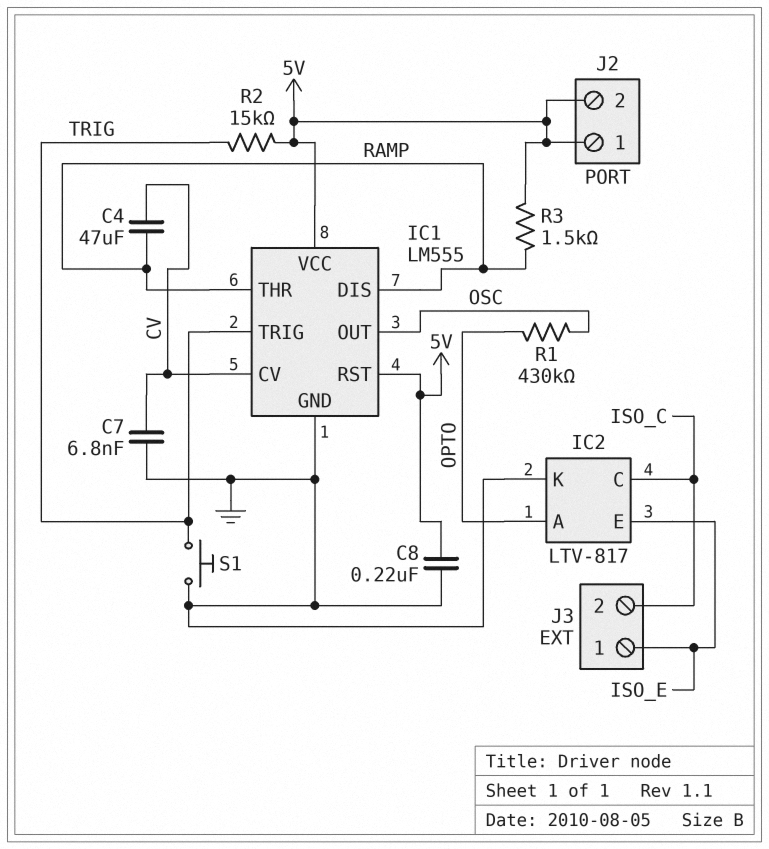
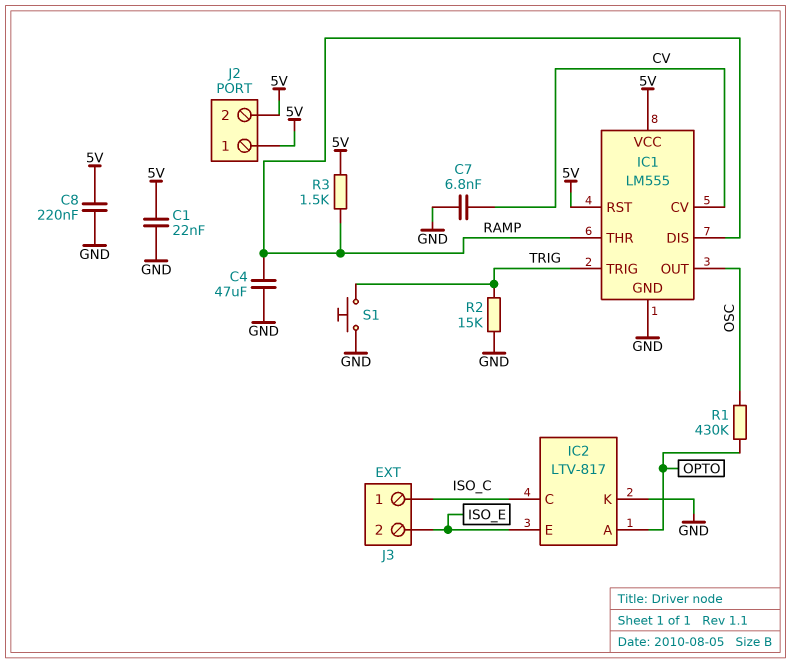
C1: none -> 22nF (5V, GND)
C4: 47uF (CV, RAMP) -> 47uF (GND, RAMP)
J3 pin 1: ISO_E -> ISO_C
J3 pin 2: ISO_C -> ISO_E
R2: 15k (5V, TRIG) -> 15k (GND, TRIG)

